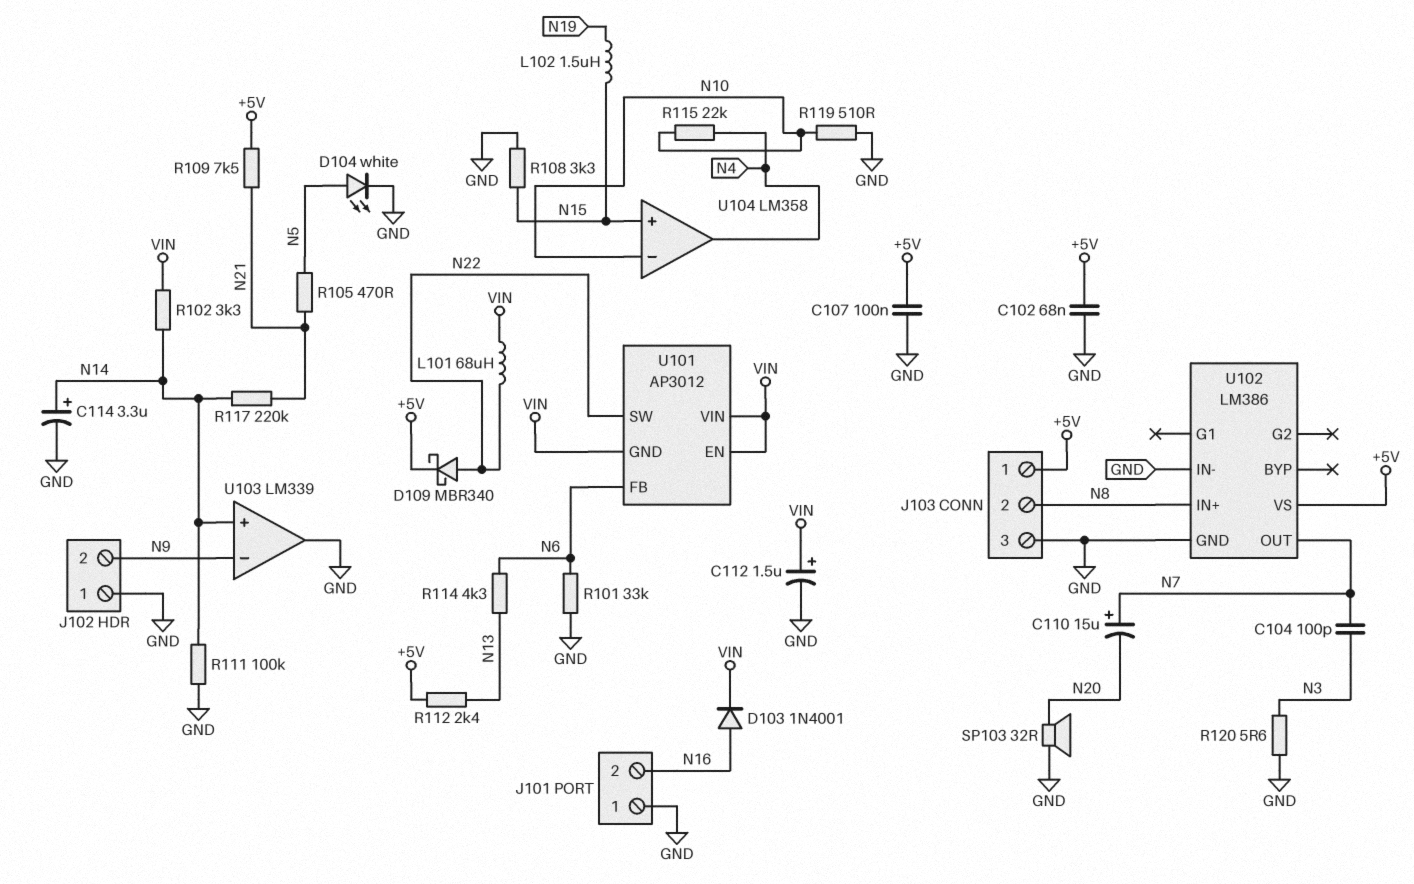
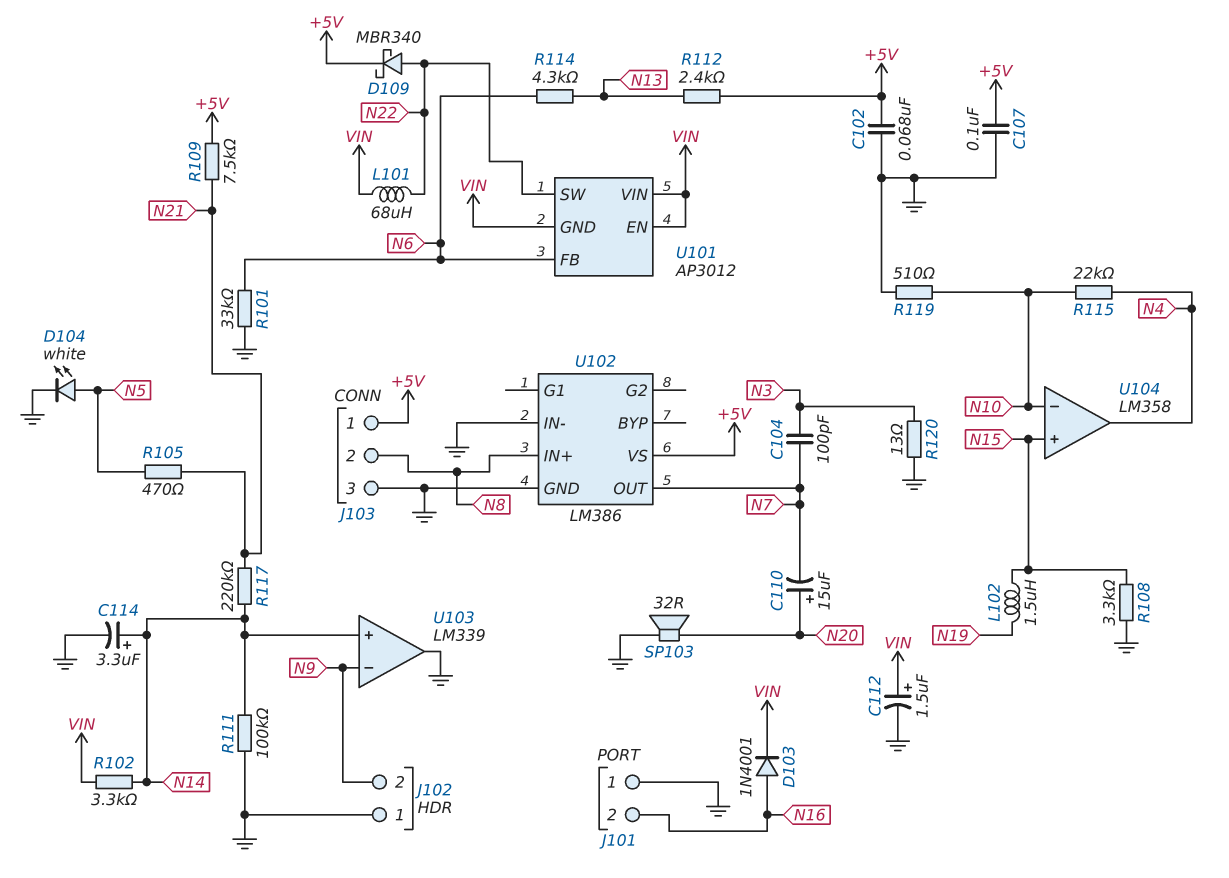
C110: 15uF (plus N7, minus N20) -> 15uF (plus N20, minus N7)
R120: 5.6 (GND, N3) -> 13 (GND, N3)

